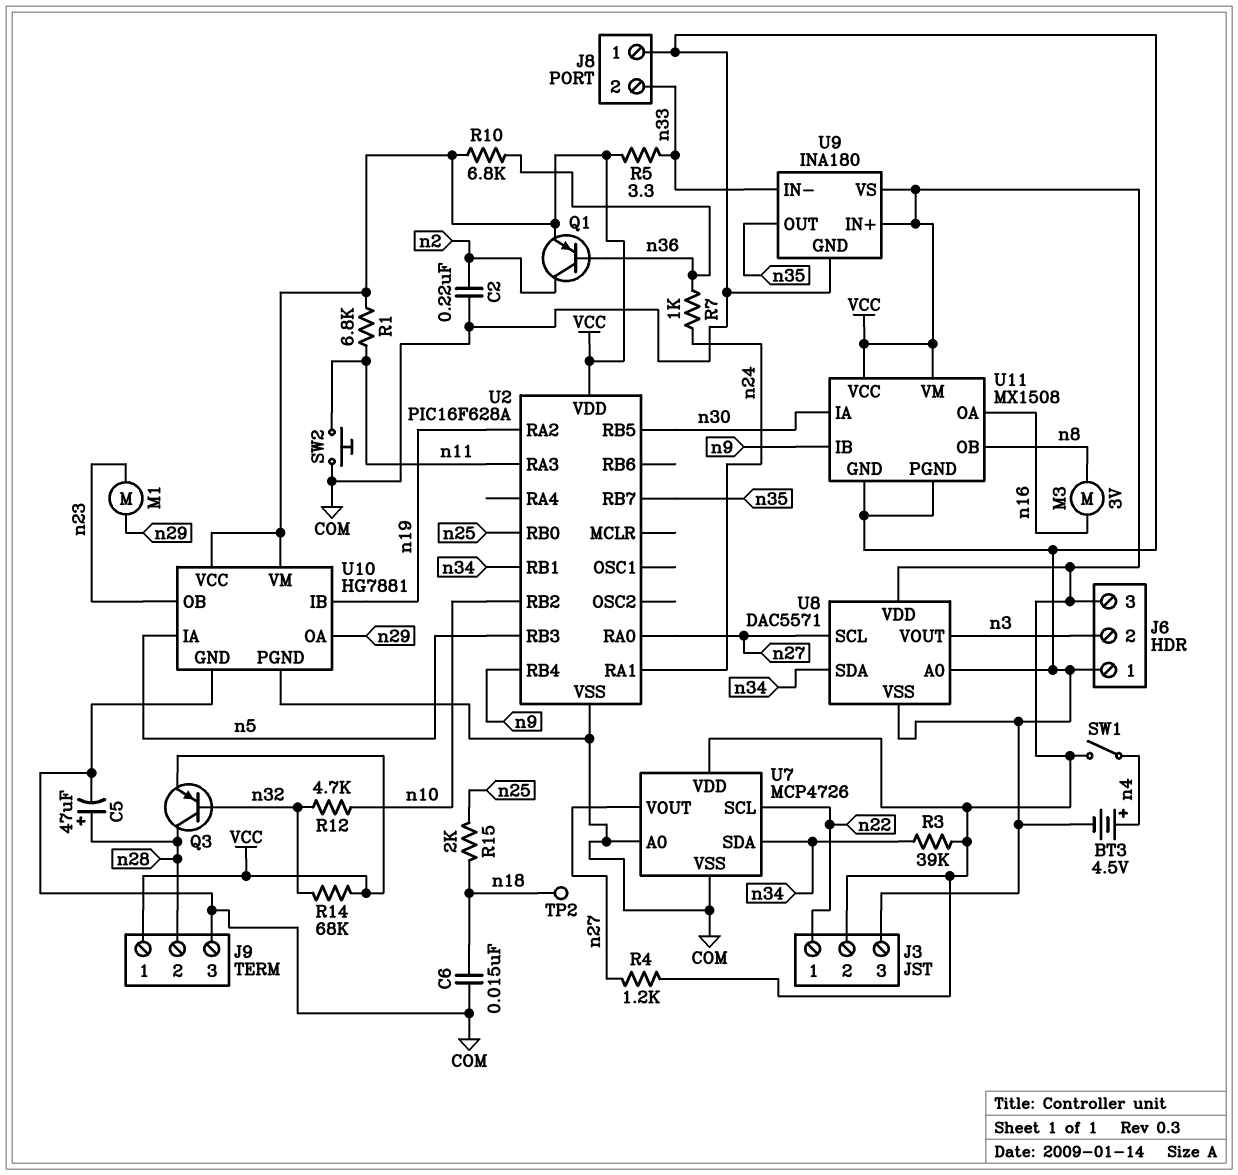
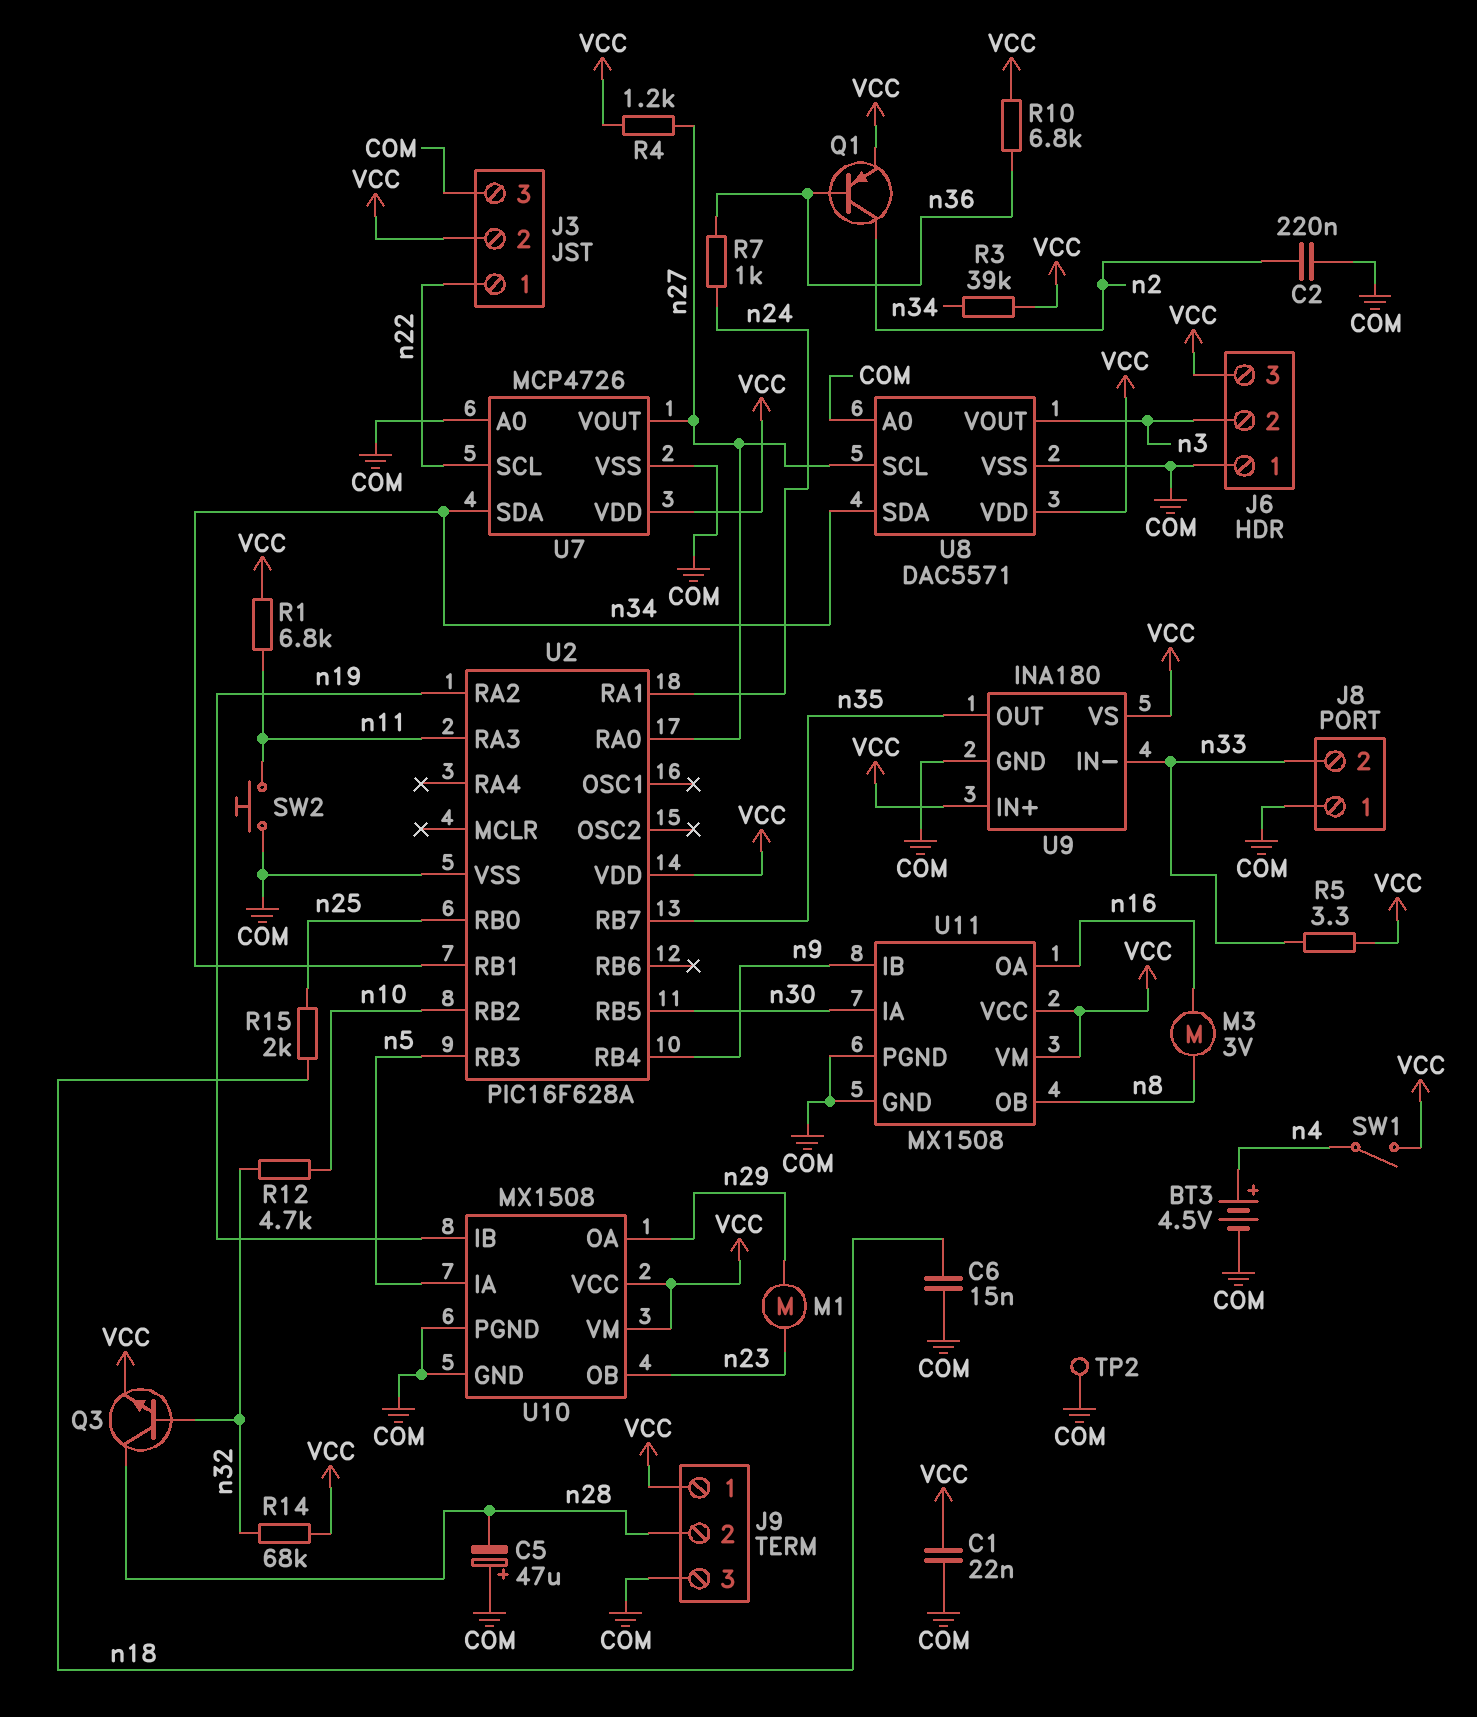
C1: none -> 22nF (COM, VCC)
C5: 47uF (plus n28, minus COM) -> 47uF (plus COM, minus n28)
Q3: PNP (B n32, C n28, E VCC) -> NPN (B n32, C n28, E VCC)
TP2: test point (n18) -> test point (COM)
U10: HG7881 -> MX1508

